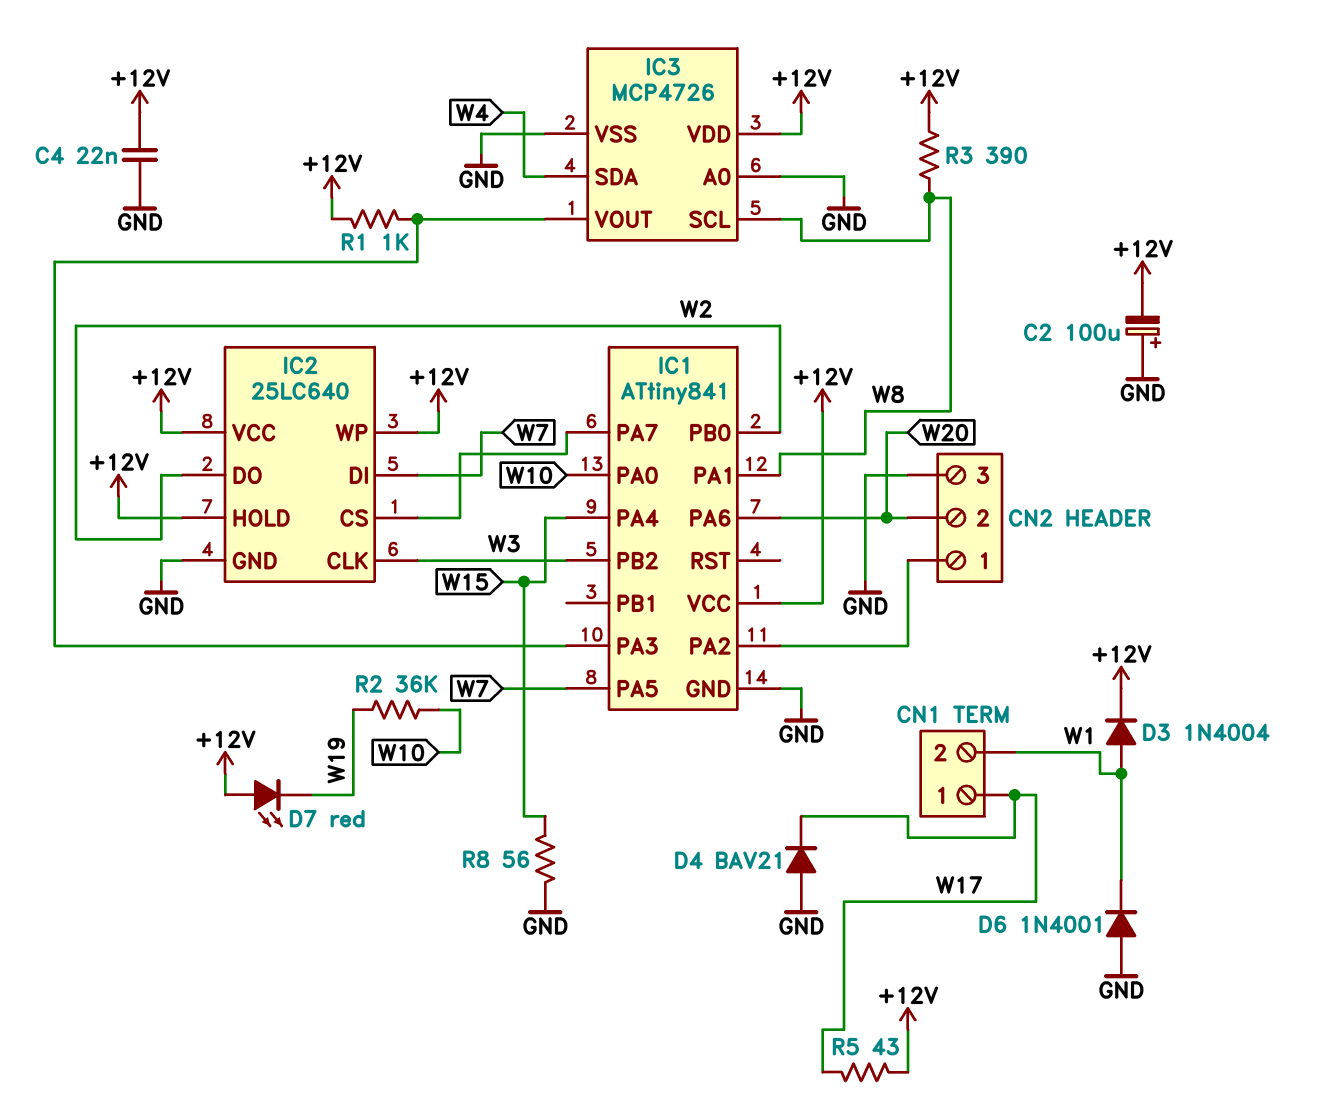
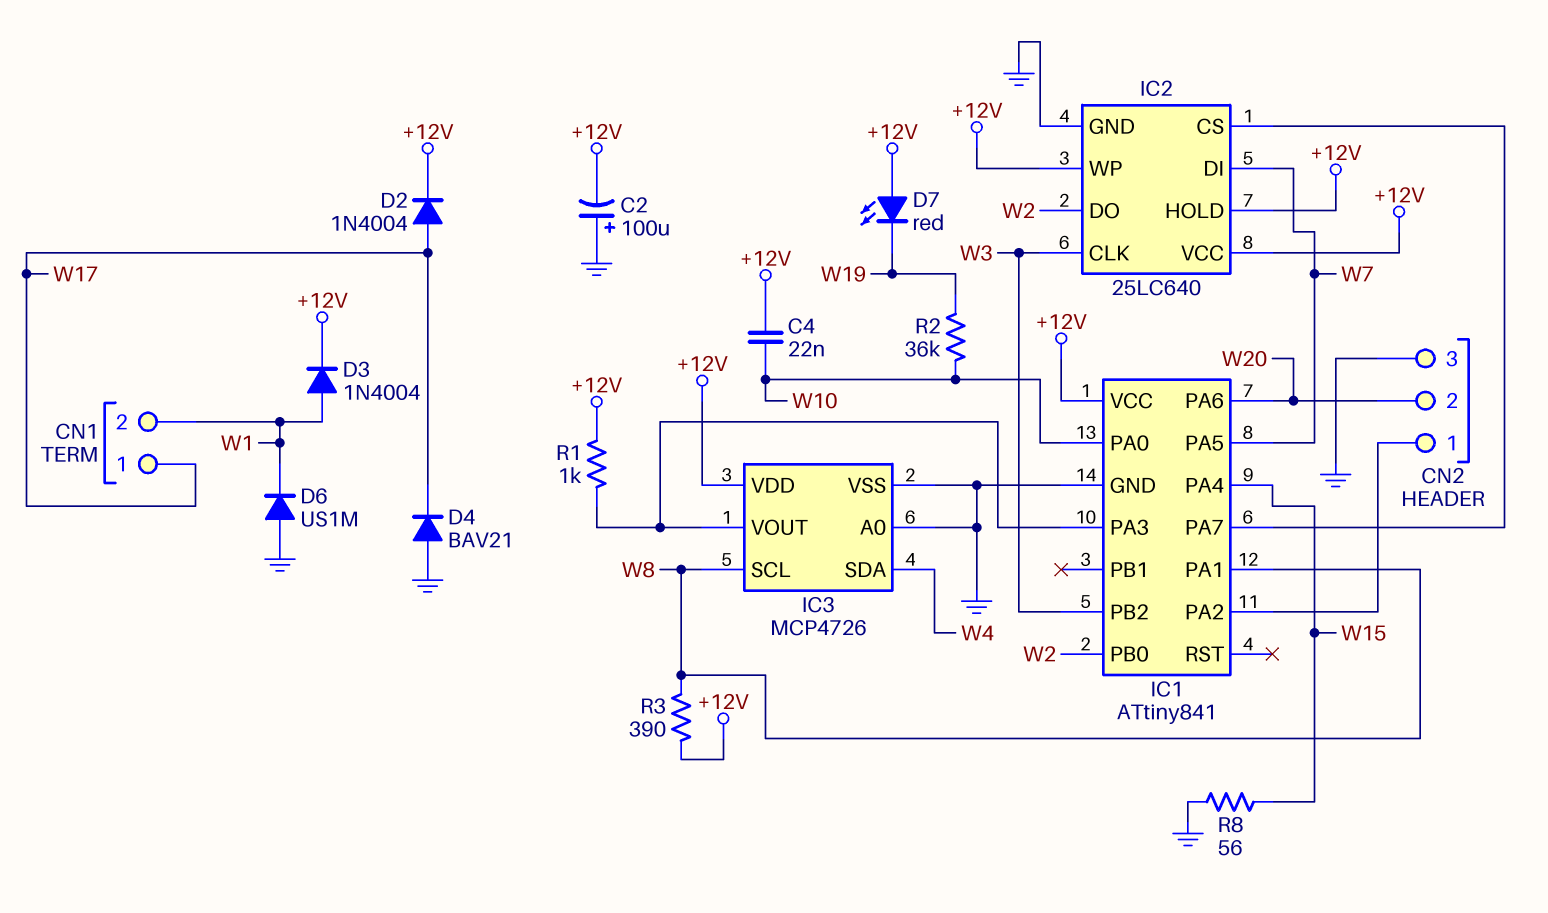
C4: 22nF (+12V, GND) -> 22nF (+12V, W10)
D2: none -> diode 1N4004 (A W17, K +12V)
D6: diode 1N4001 (A GND, K W1) -> diode US1M (A GND, K W1)
R5: 43 (+12V, W17) -> none

